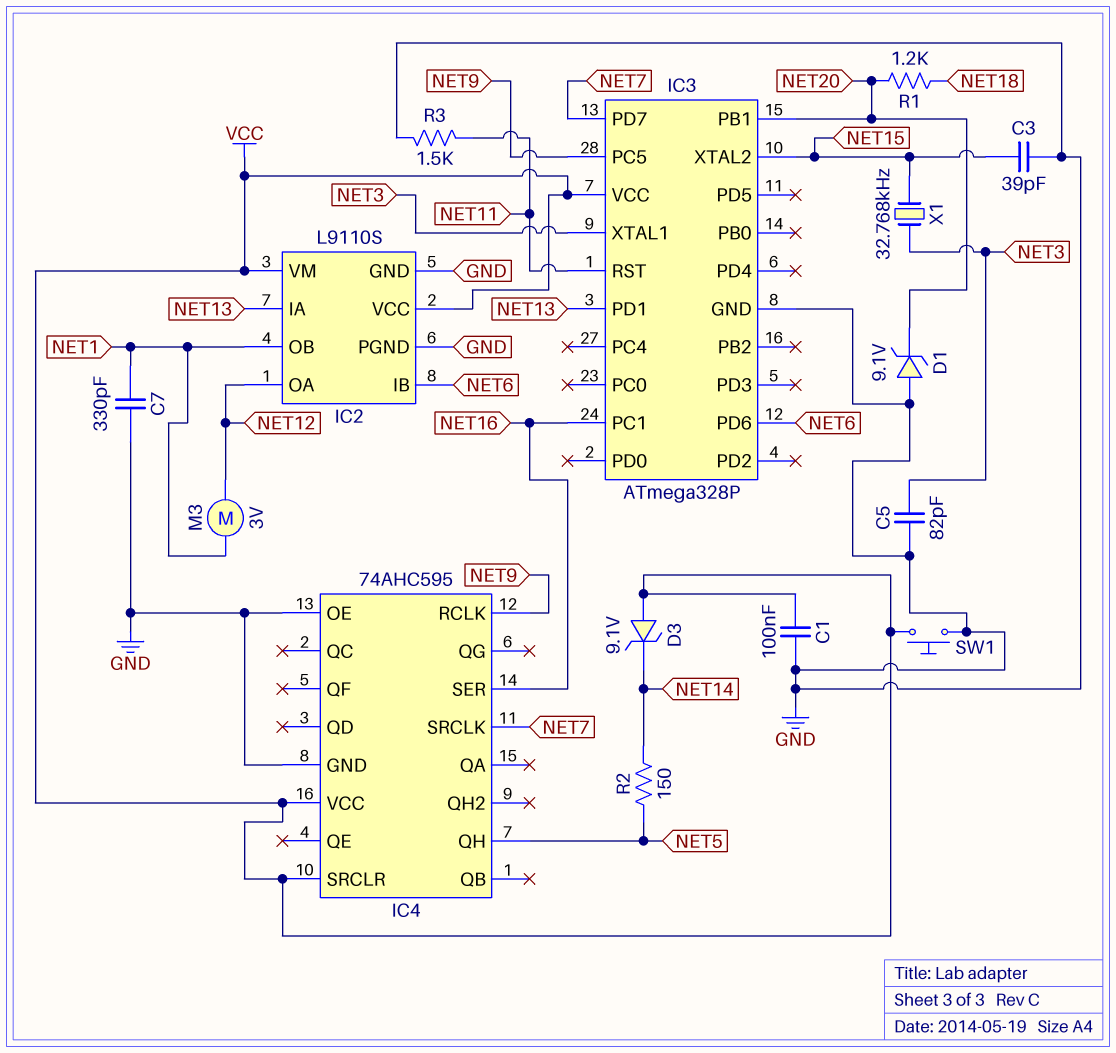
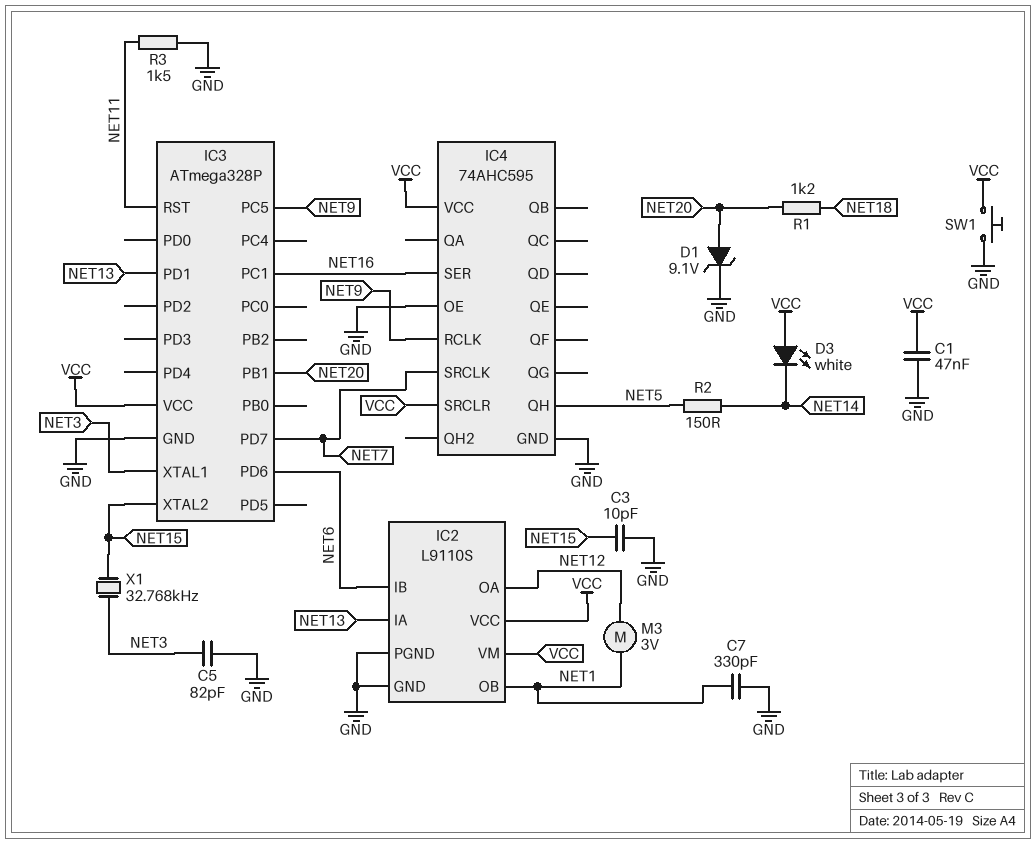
C1: 100nF (GND, VCC) -> 47nF (GND, VCC)
C3: 39pF (GND, NET15) -> 10pF (GND, NET15)
D1: zener 9.1V (A GND, K NET20) -> zener 9.1V (A NET20, K GND)
D3: zener 9.1V (A VCC, K NET14) -> LED white (A VCC, K NET14)

